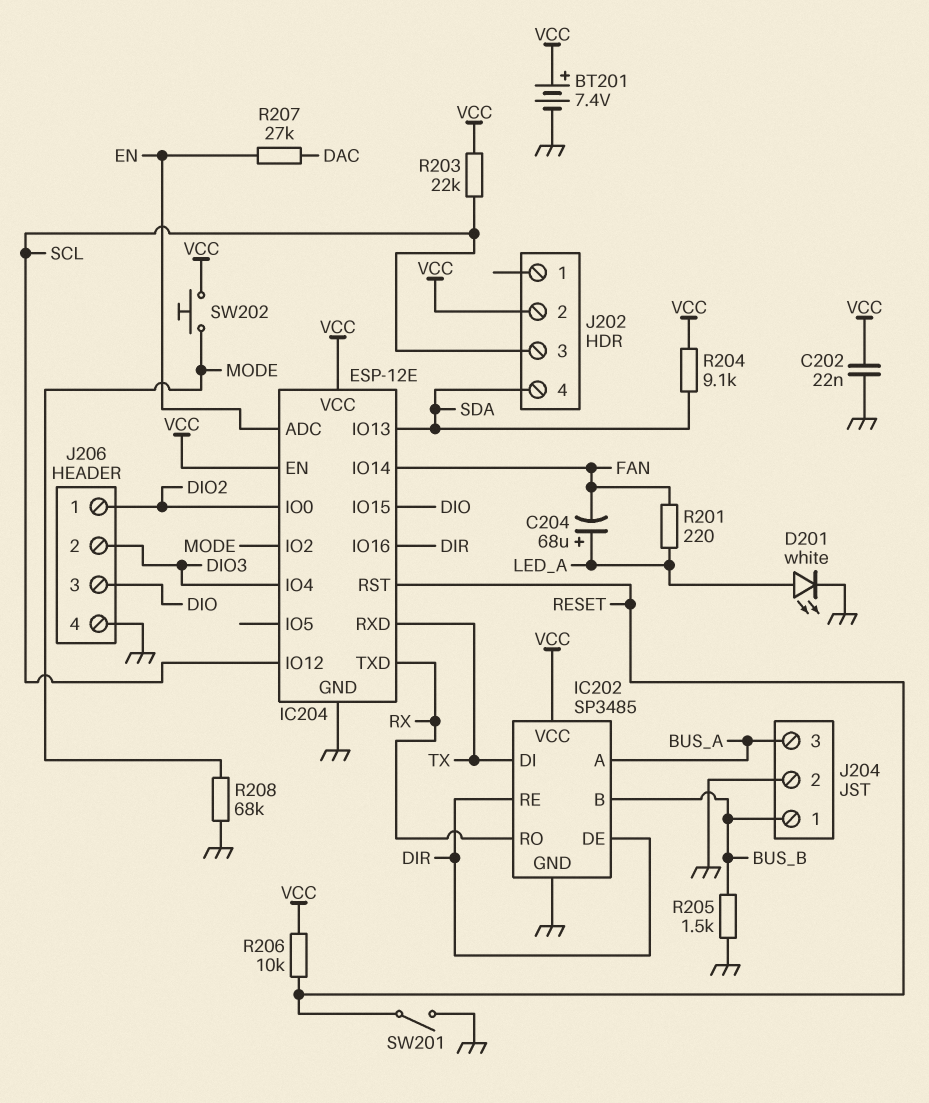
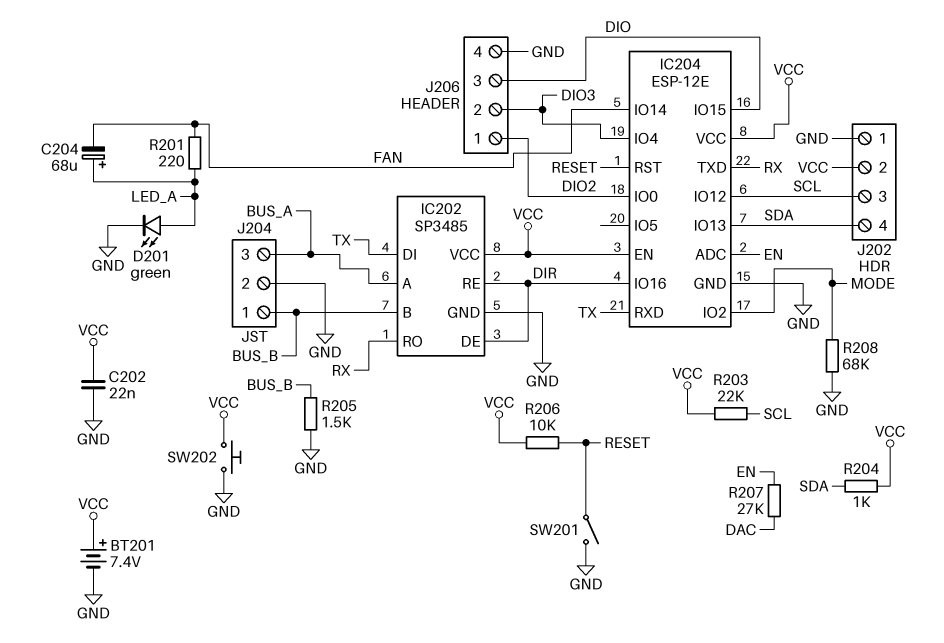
D201: LED white (A LED_A, K GND) -> LED green (A LED_A, K GND)
J202 pin 1: none -> GND
R204: 9.1k (SDA, VCC) -> 1k (SDA, VCC)
SW202: button (MODE, VCC) -> button (GND, VCC)

